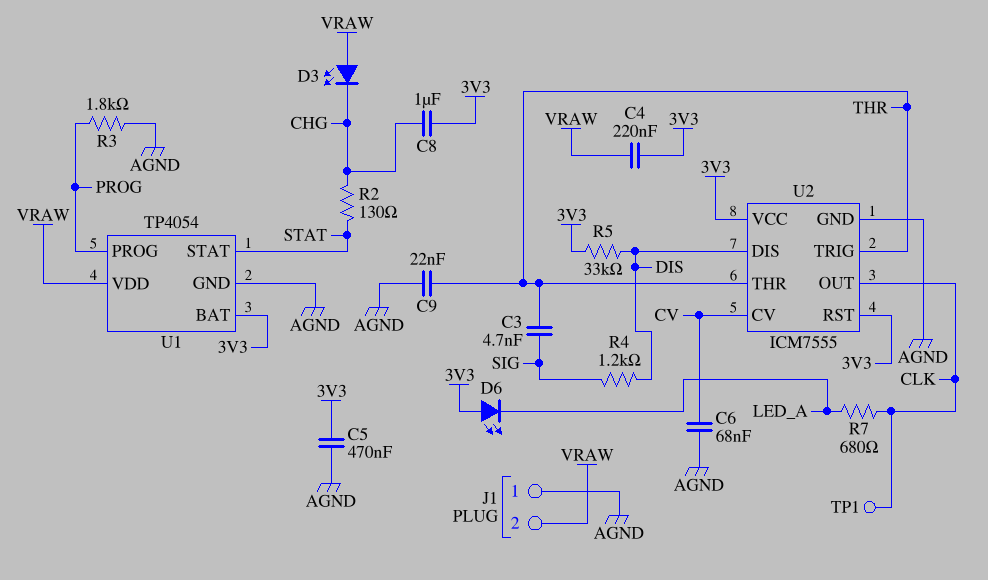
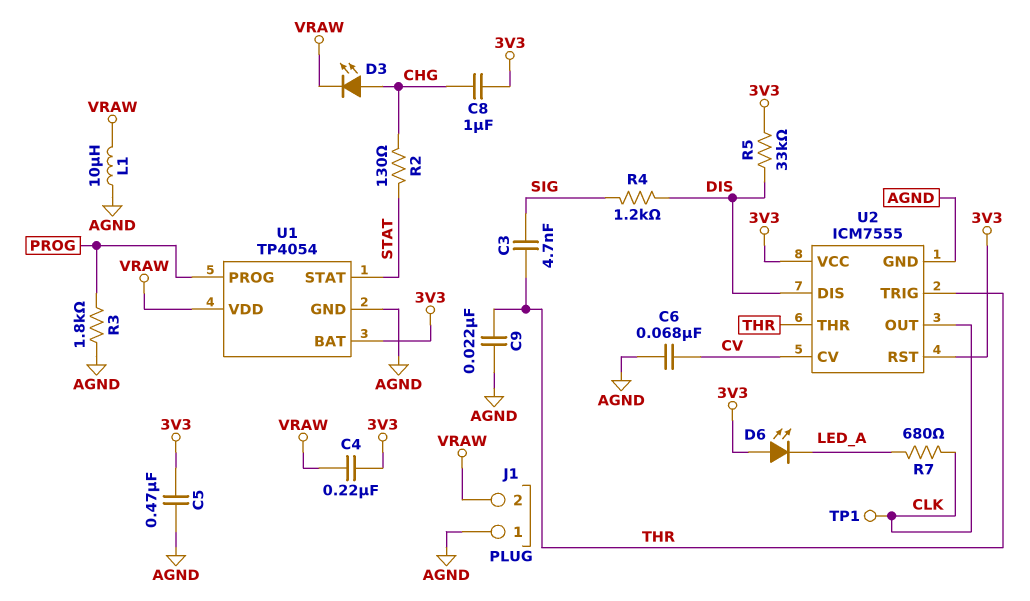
D3: LED (A VRAW, K CHG) -> LED (A CHG, K VRAW)
L1: none -> 10uH (AGND, VRAW)

